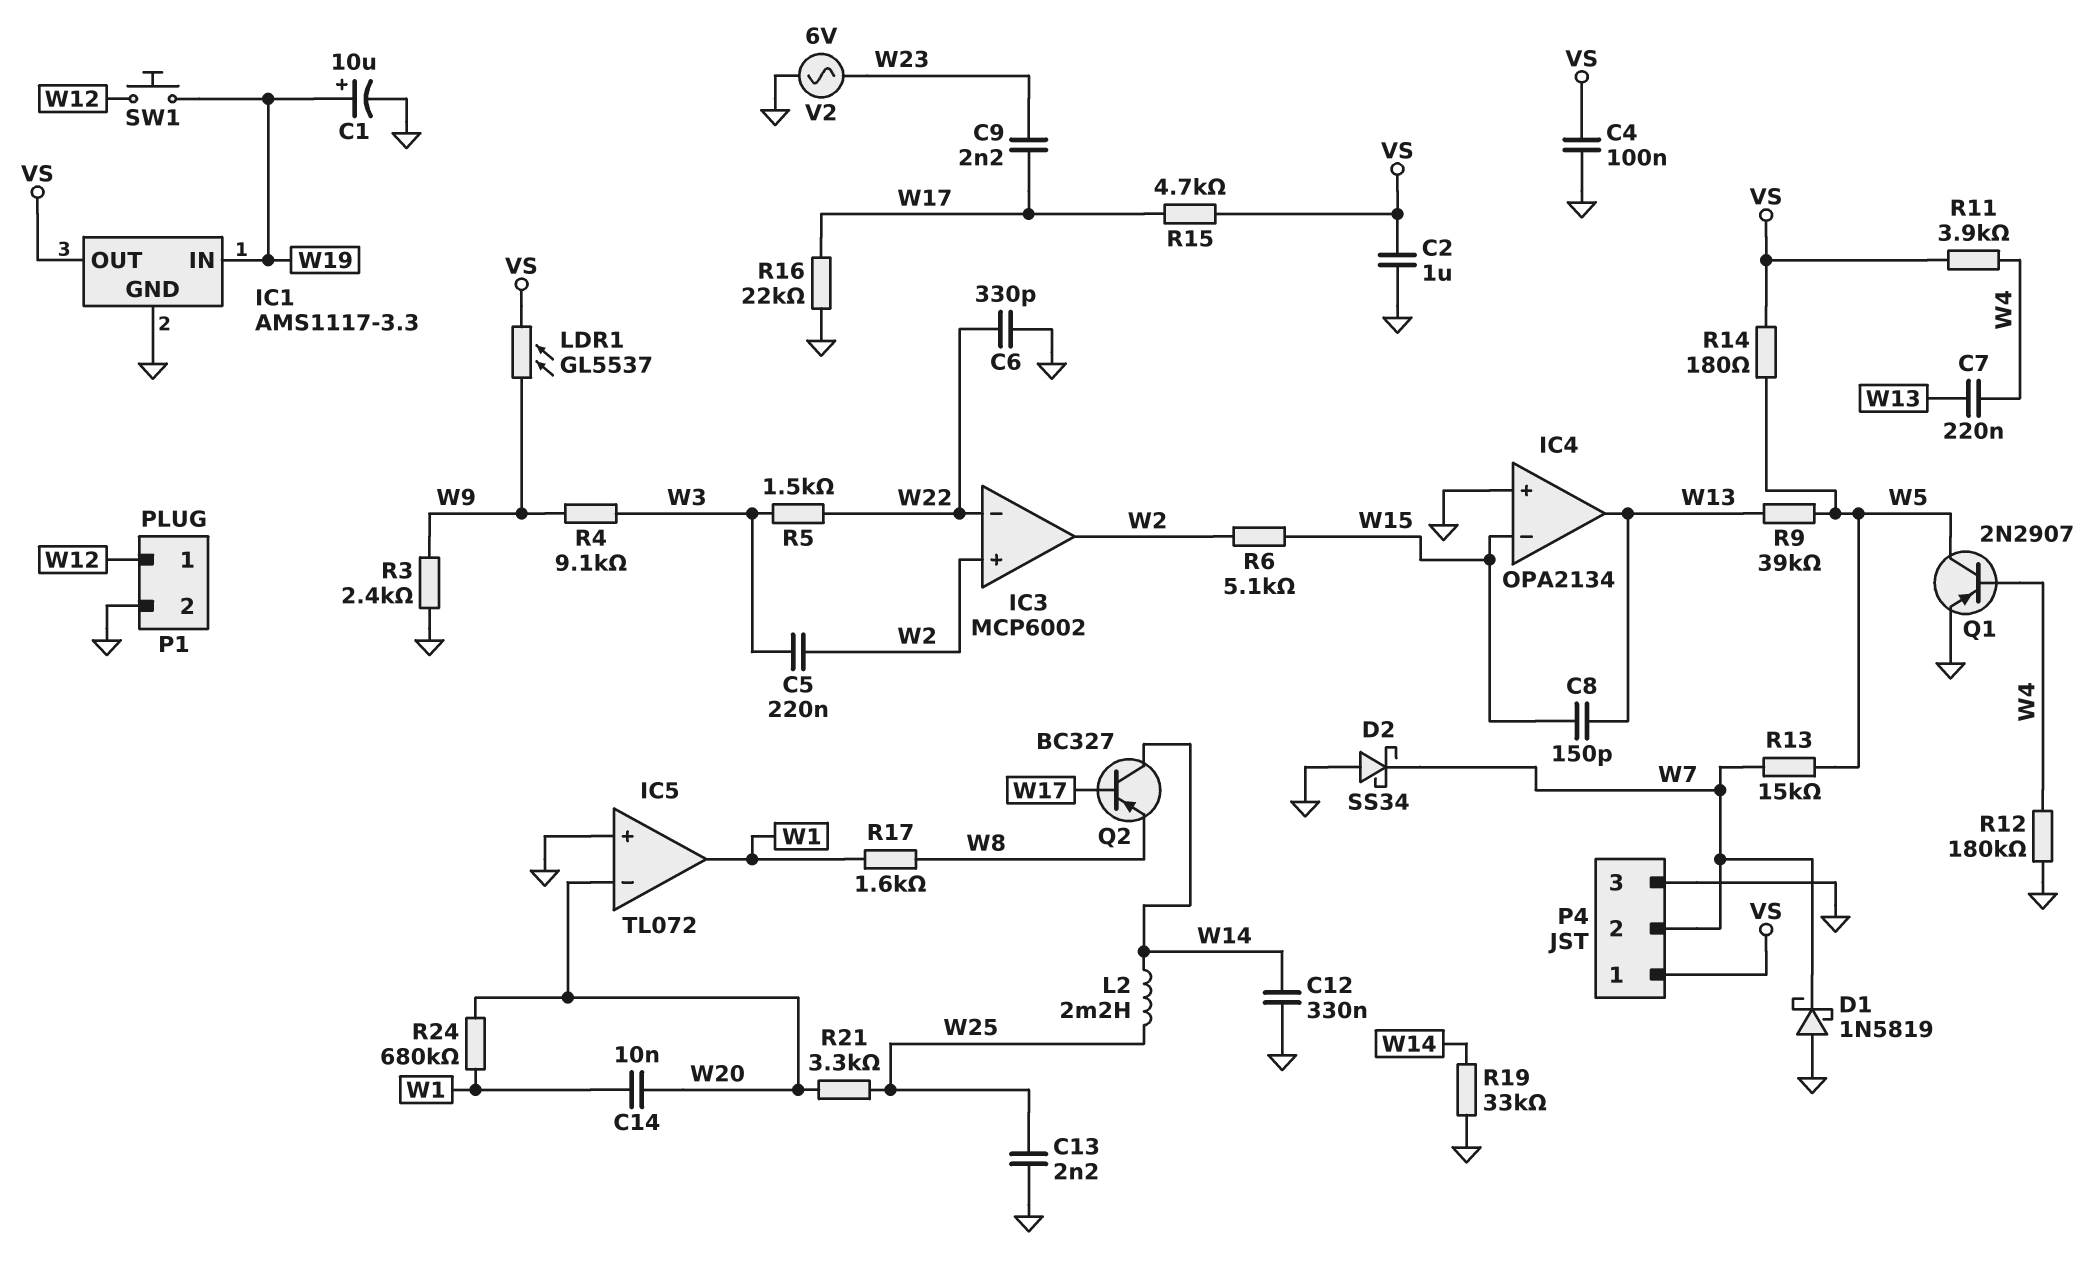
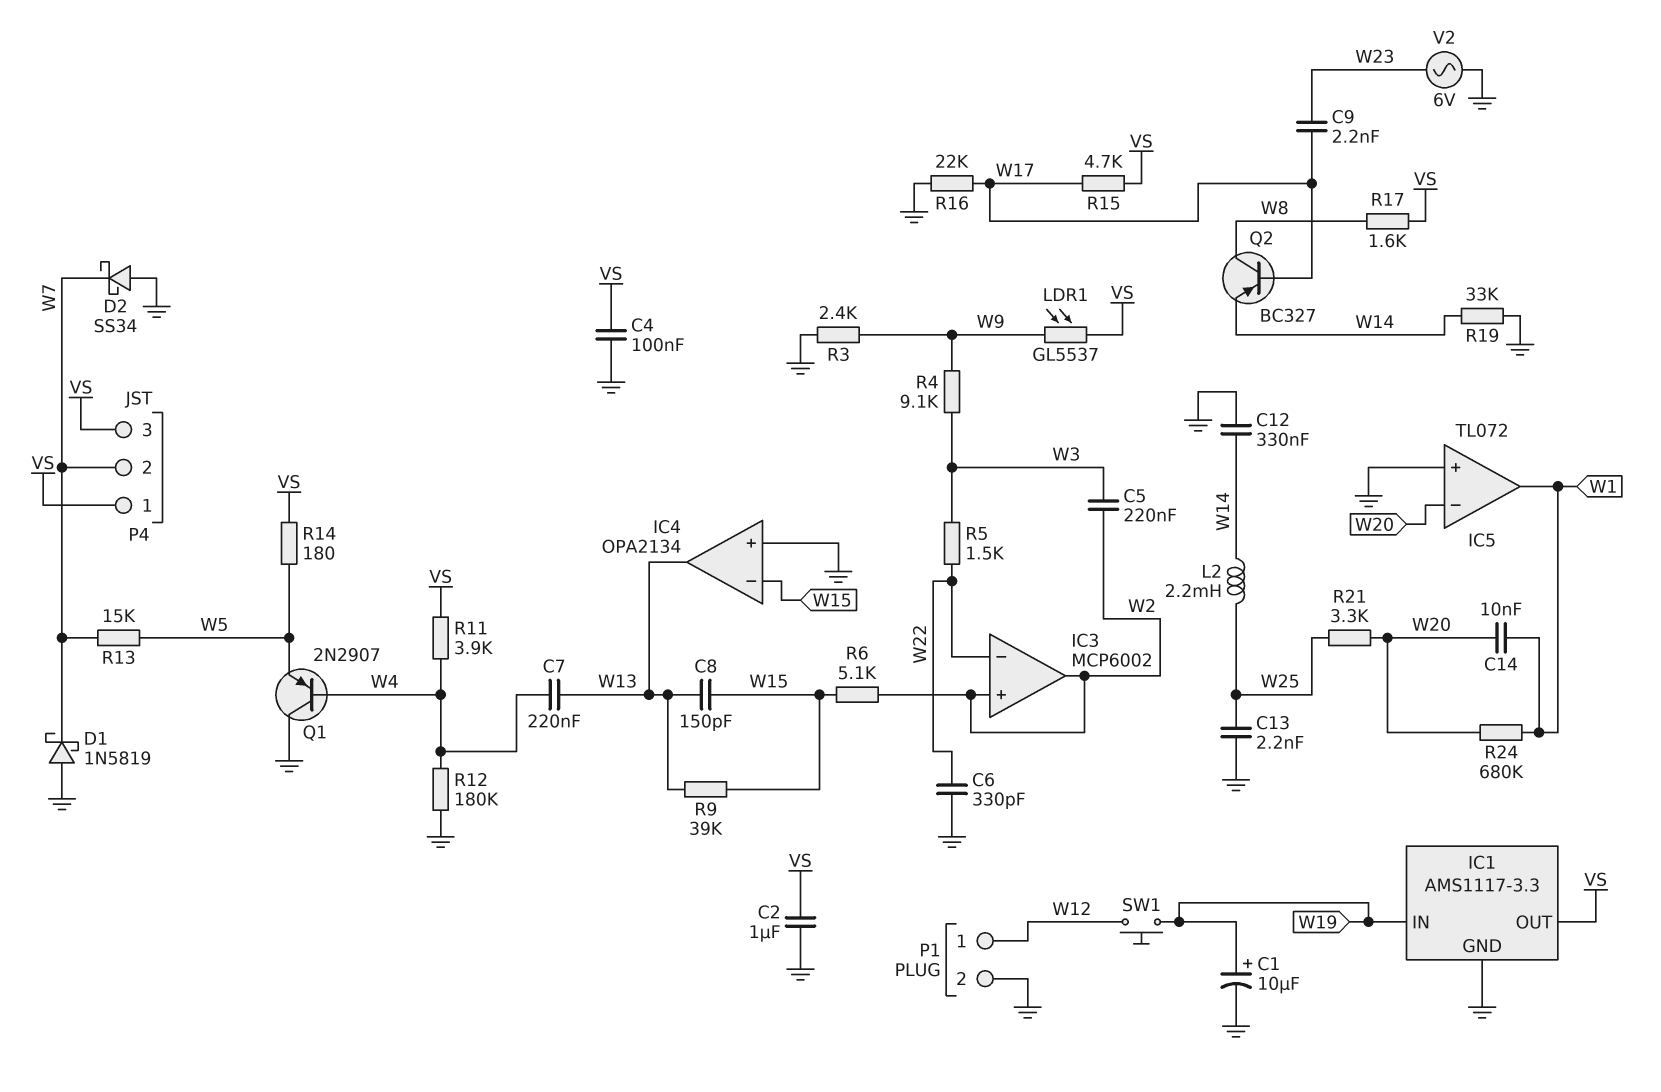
P4 pin 3: GND -> VS
Q1: PNP 2N2907 (B W4, C W5, E GND) -> PNP 2N2907 (B W4, C GND, E W5)
Q2: PNP BC327 (B W17, C W14, E W8) -> PNP BC327 (B W17, C W8, E W14)
R9: 39k (W5, W13) -> 39k (W13, W15)
R17: 1.6k (W1, W8) -> 1.6k (VS, W8)

